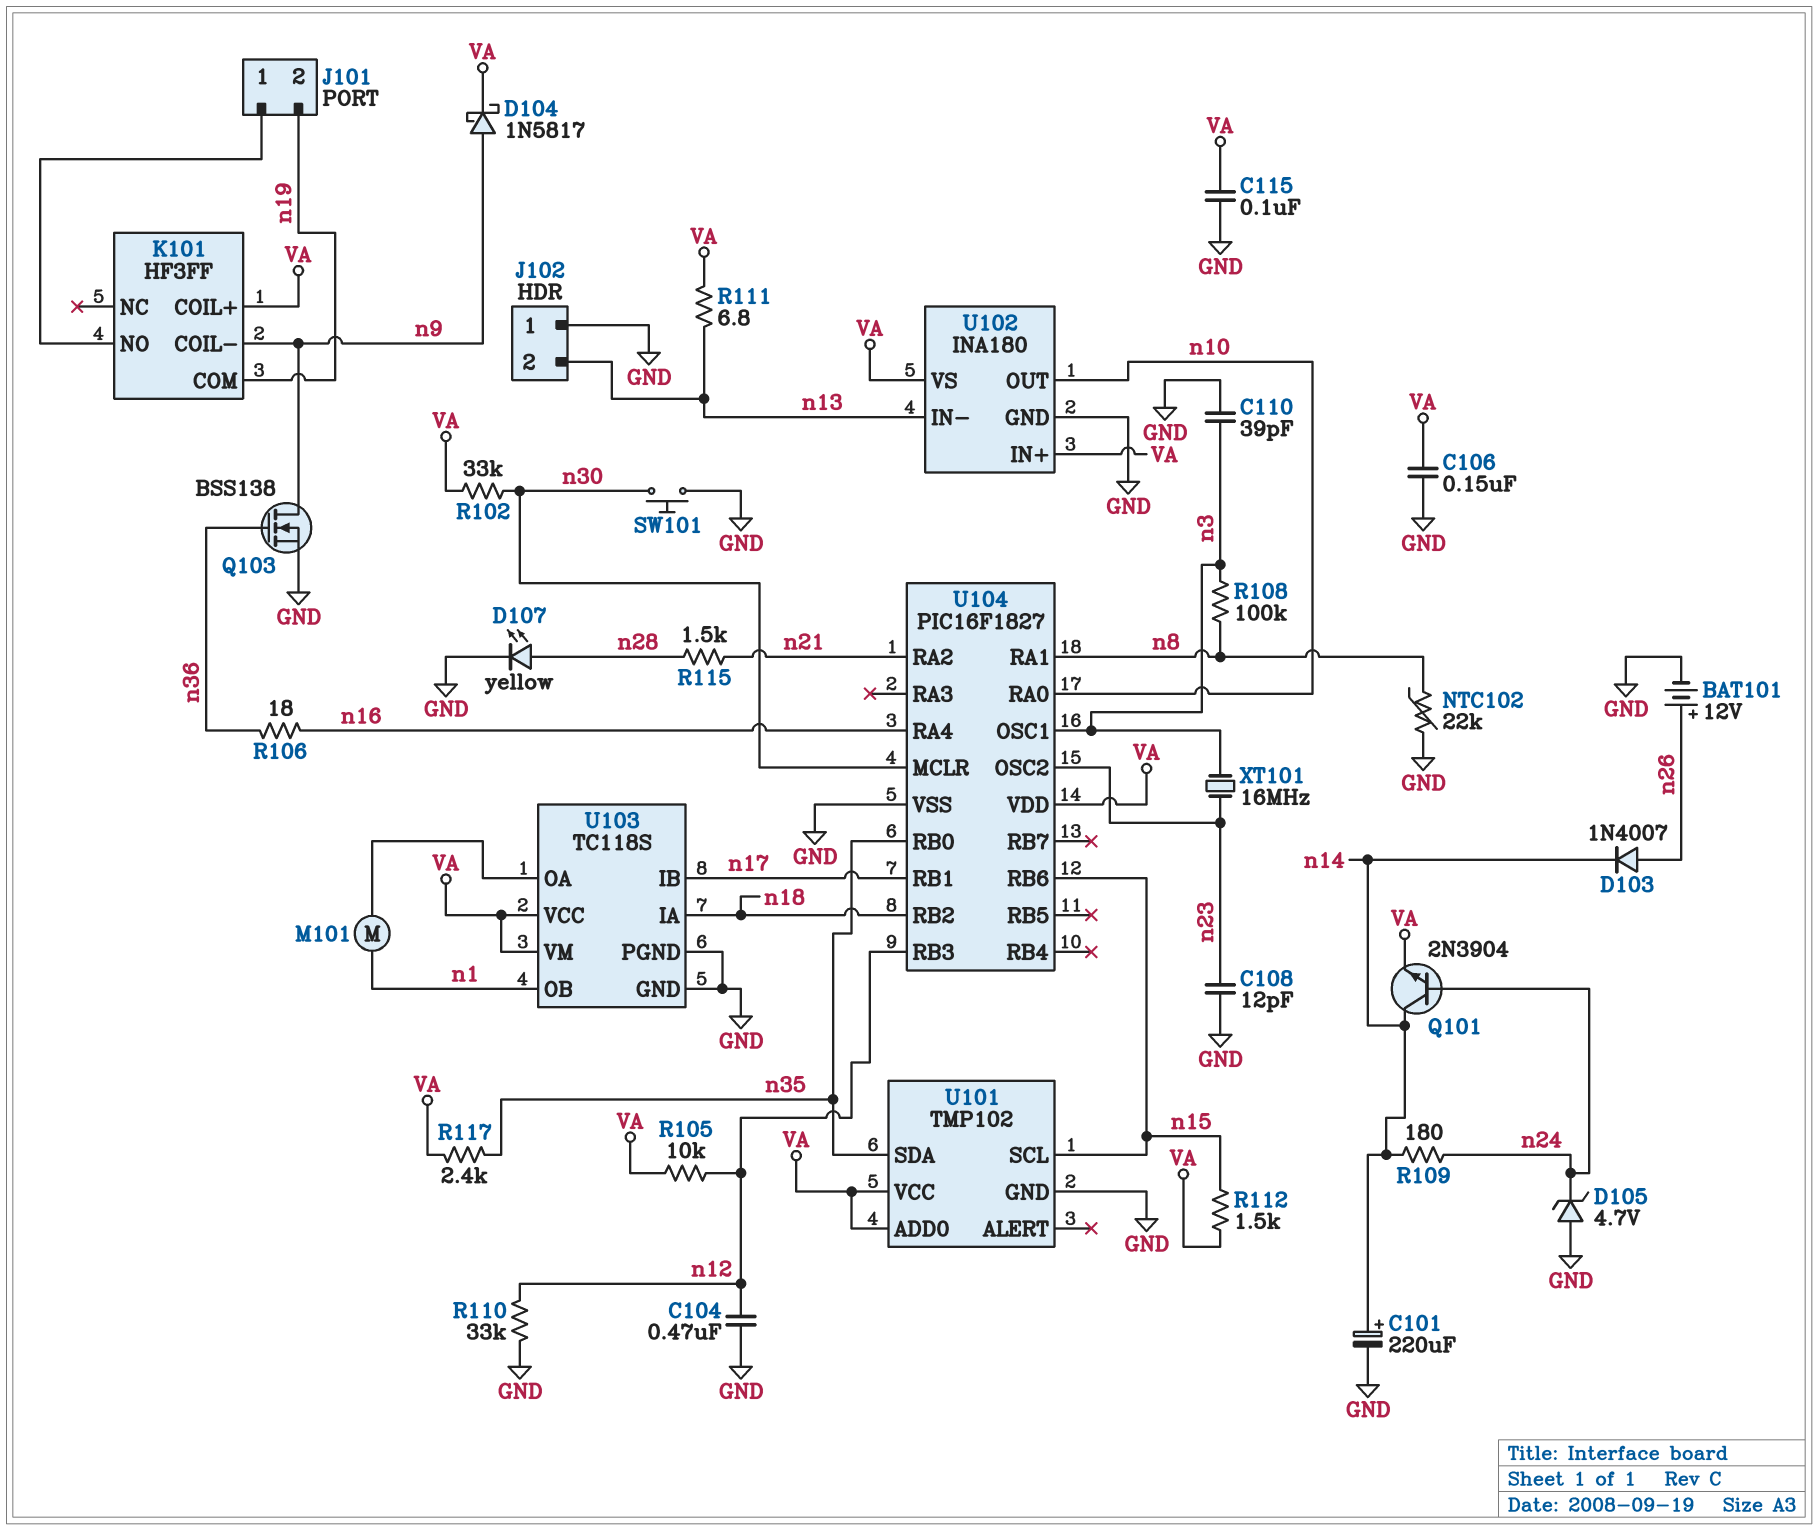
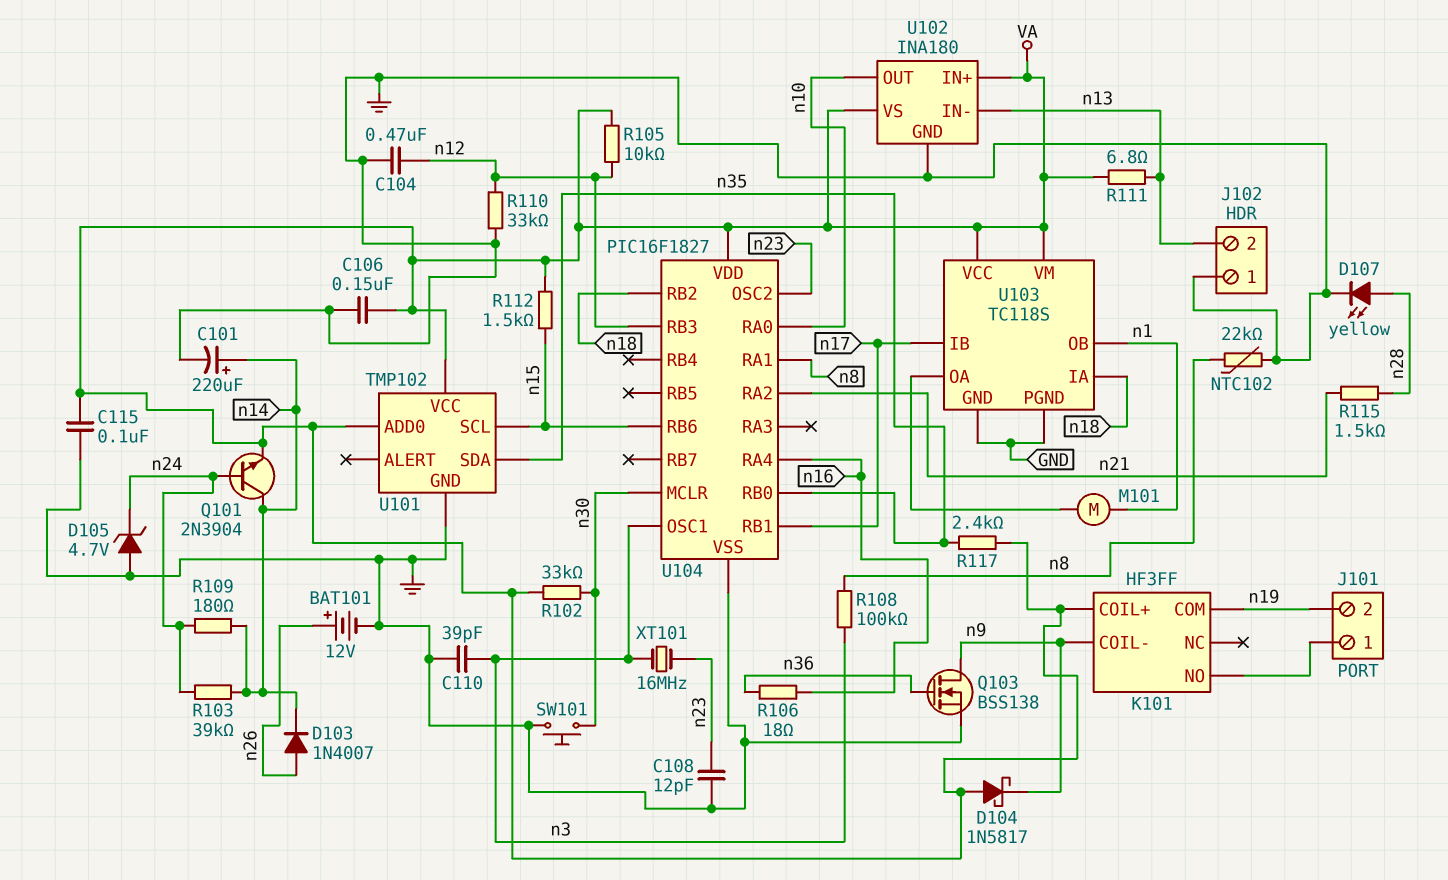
D104: schottky 1N5817 (A n9, K VA) -> schottky 1N5817 (A VA, K n9)
R103: none -> 39k (n14, n24)

